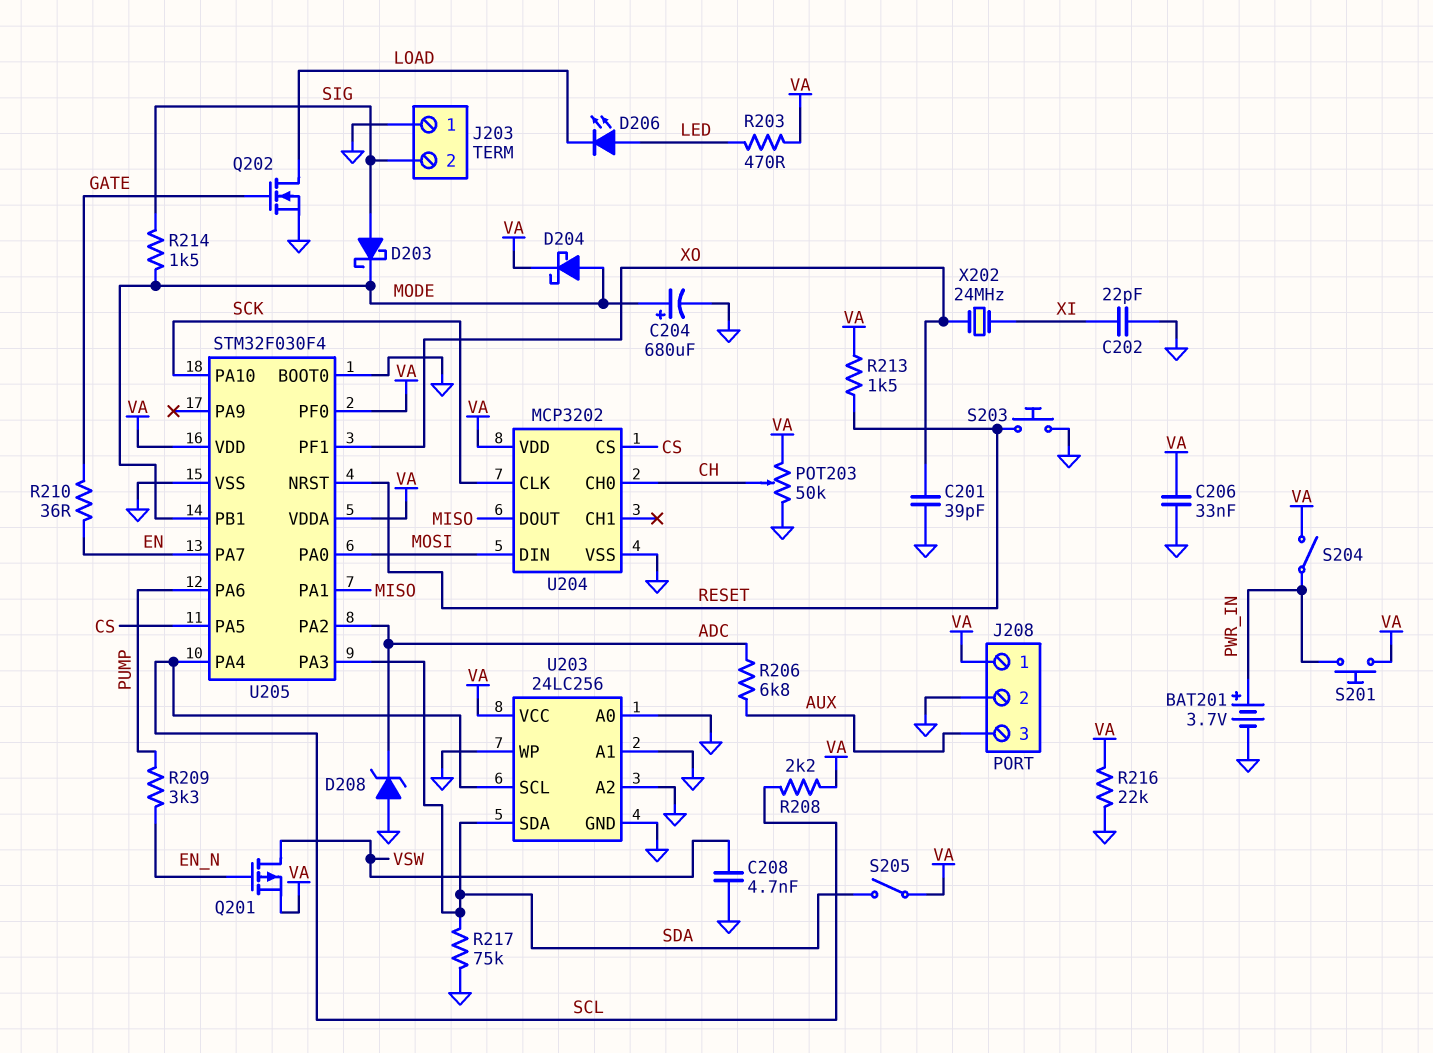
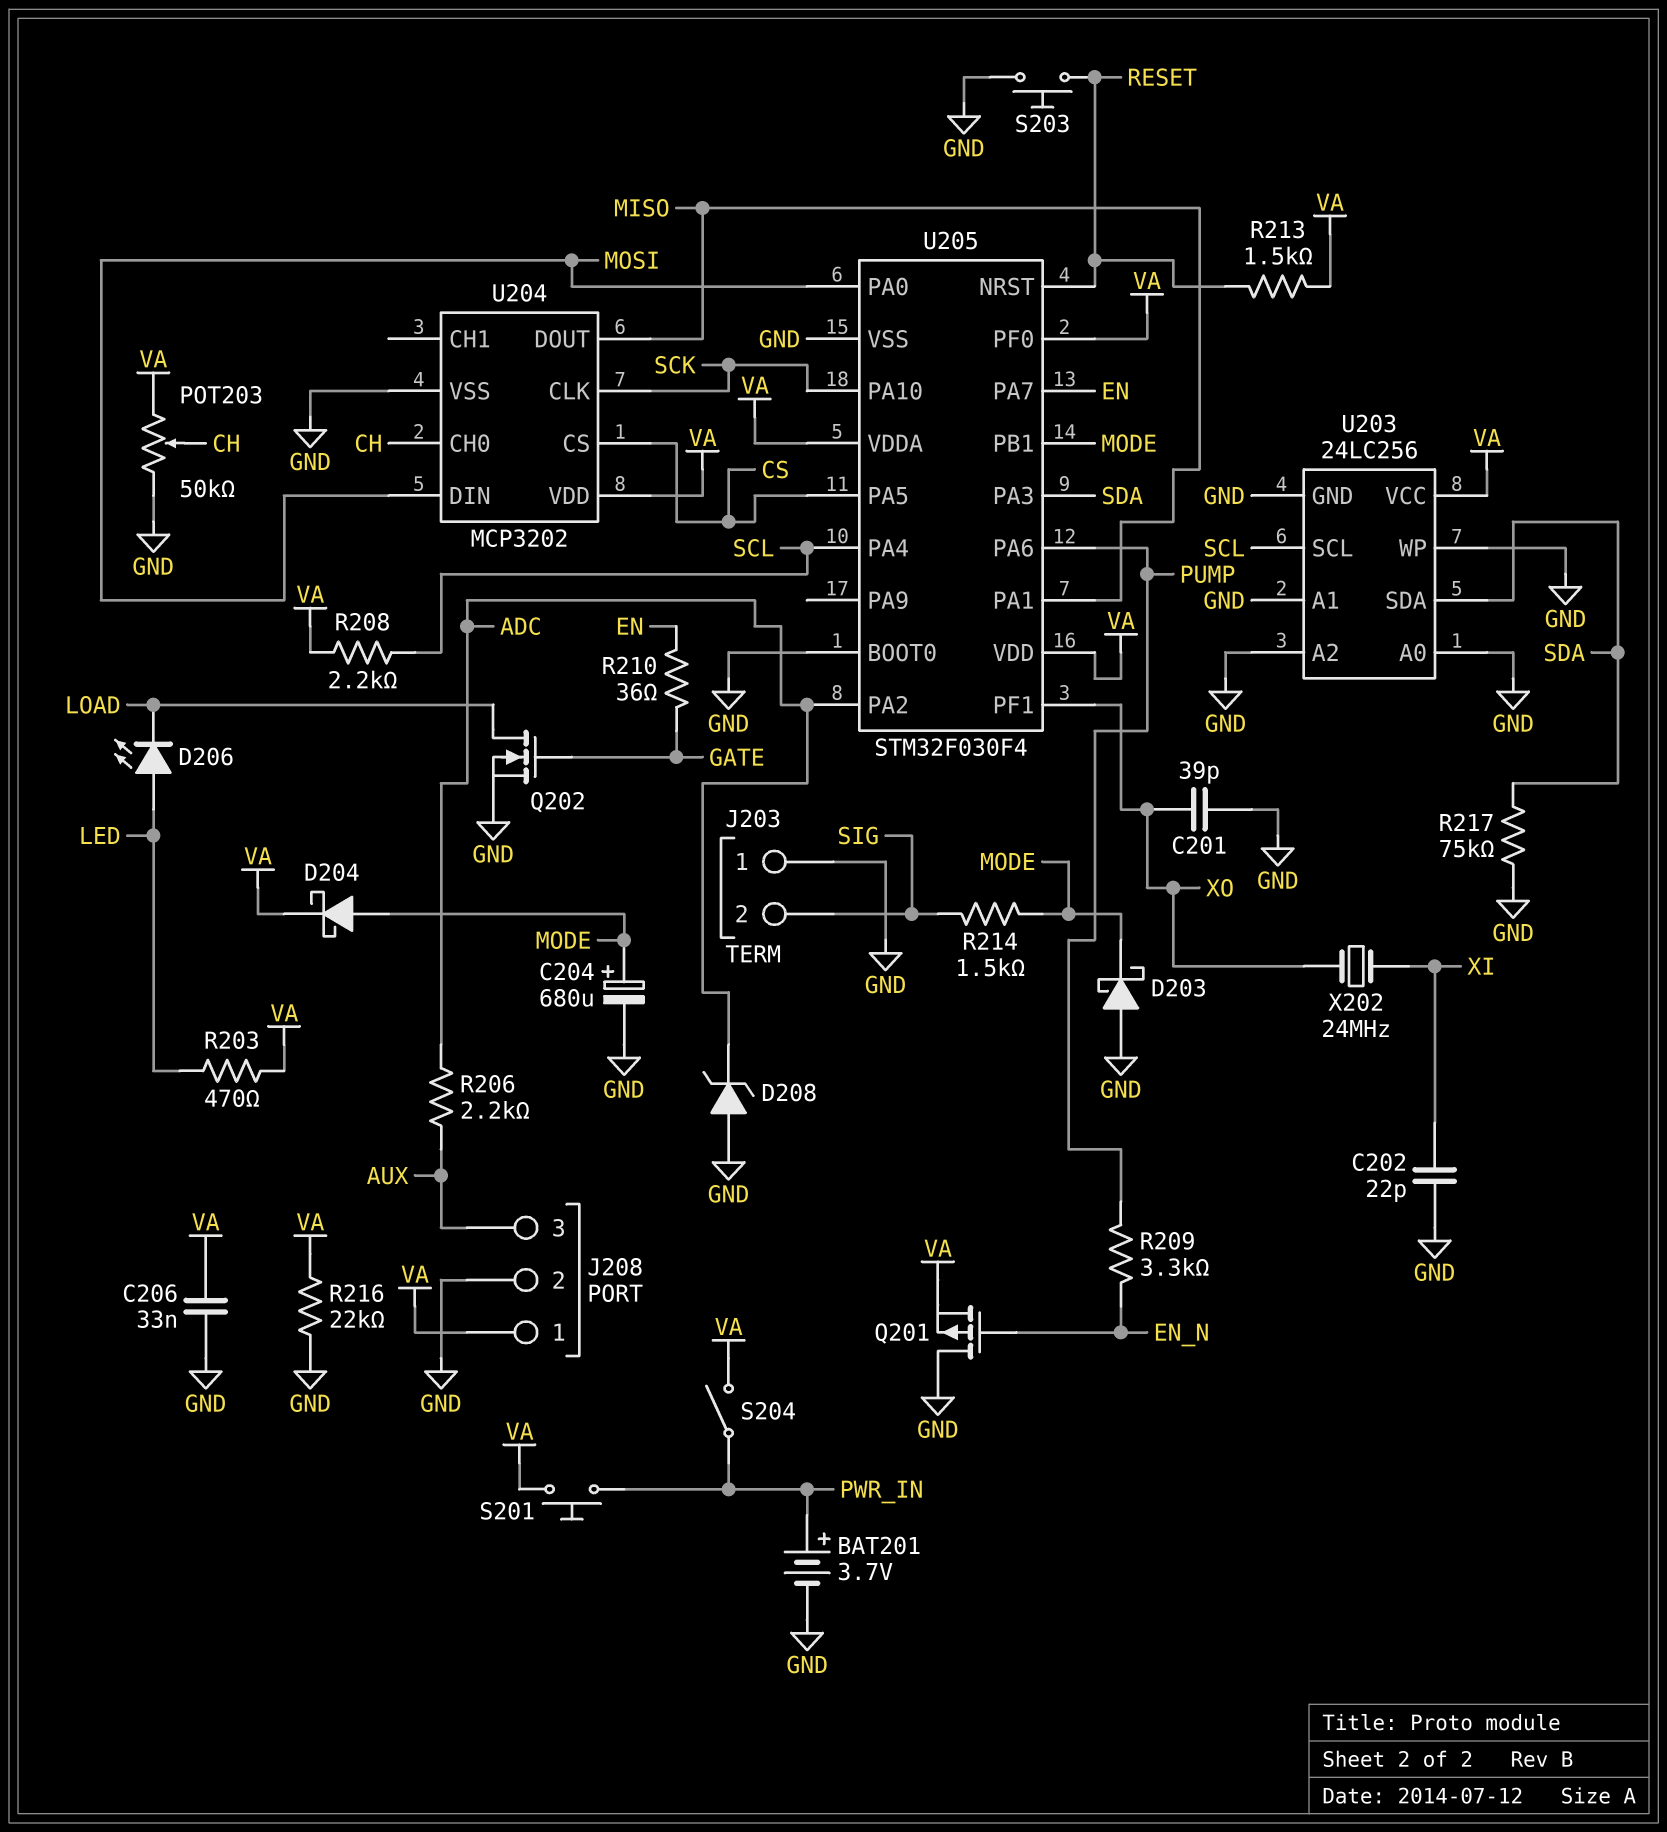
C208: 4.7nF (GND, VSW) -> none
D203: schottky (A SIG, K MODE) -> schottky (A GND, K MODE)
Q201: PMOS (G EN_N, D VSW, S VA) -> PMOS (G EN_N, D GND, S VA)
R206: 6.8k (ADC, AUX) -> 2.2k (ADC, AUX)
S205: switch (SDA, VA) -> none

